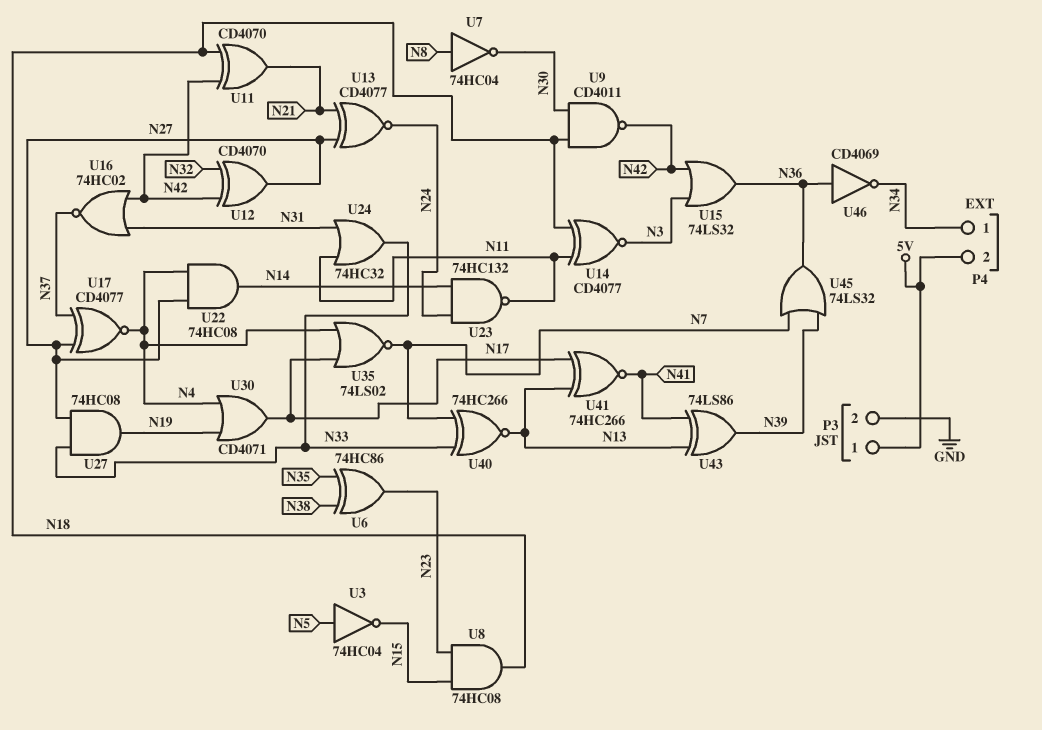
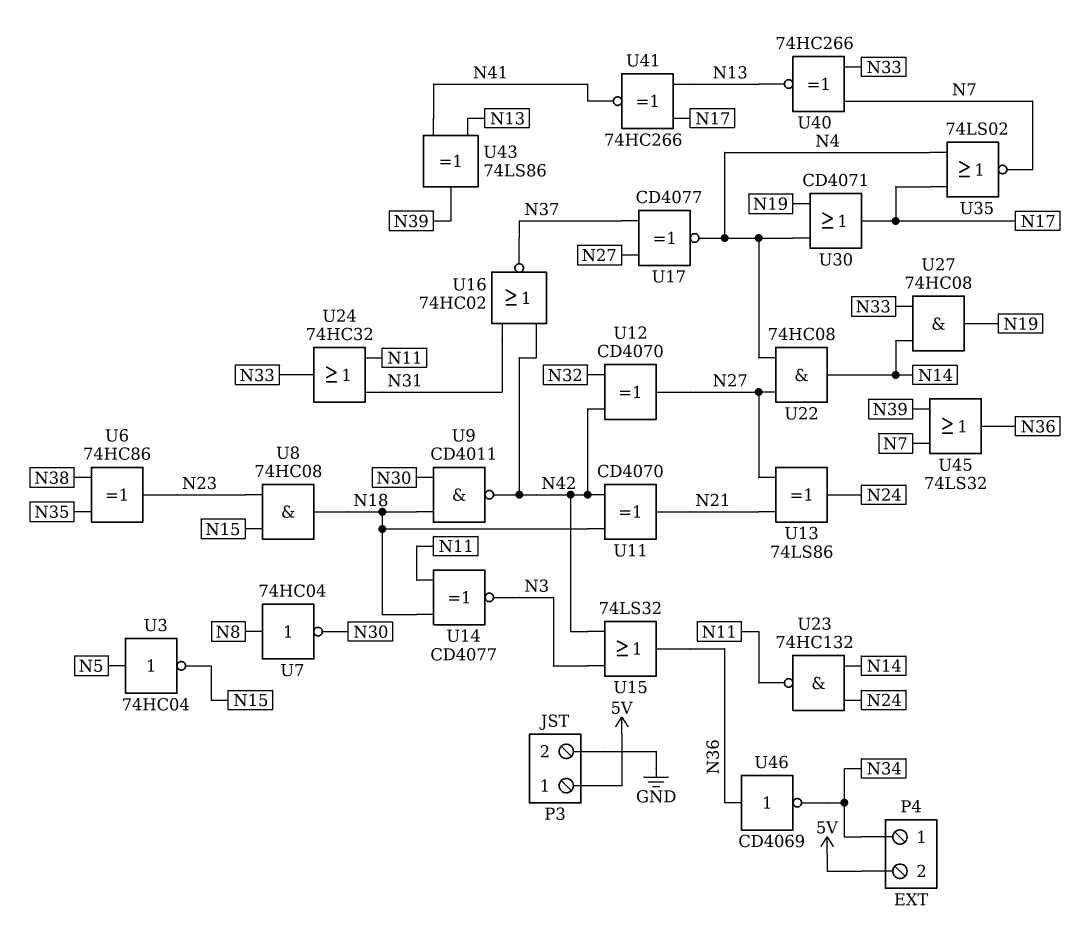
U13: XNOR CD4077 (in N21, in N27, out N24) -> XOR 74LS86 (in N21, in N27, out N24)
U27: AND 74HC08 (in N27, in N33, out N19) -> AND 74HC08 (in N14, in N33, out N19)

